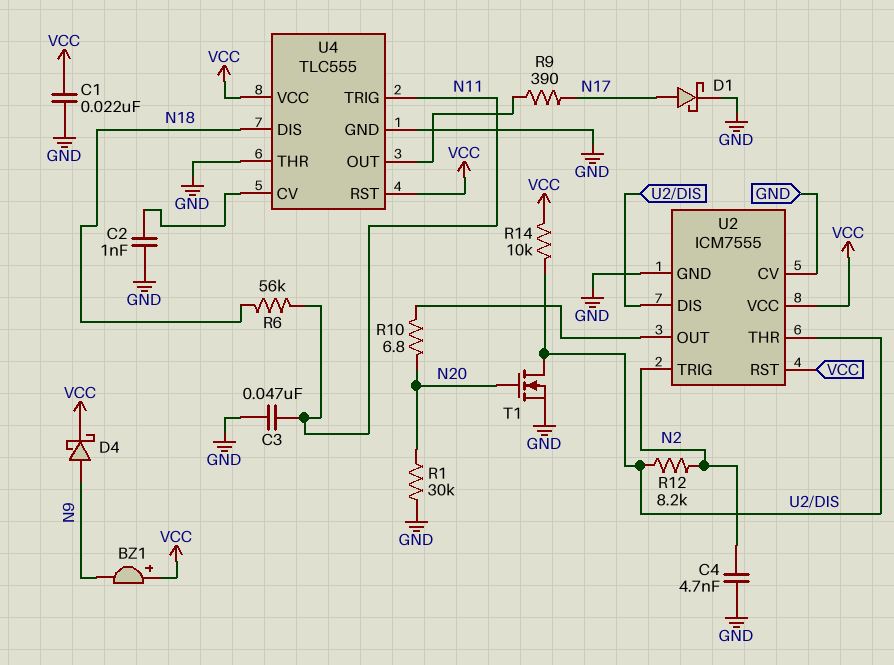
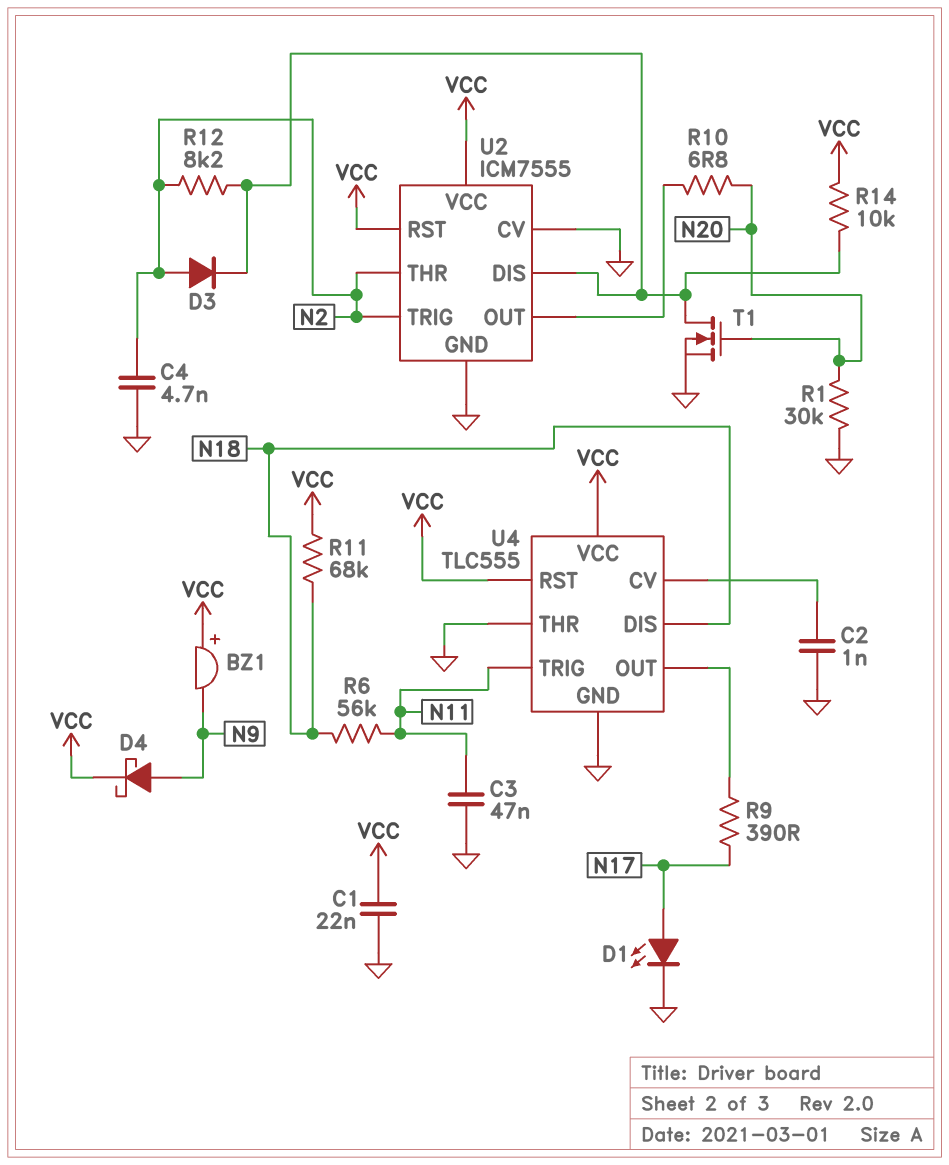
D1: schottky (A N17, K GND) -> LED (A N17, K GND)
D3: none -> diode (A N2, K U2/DIS)
R11: none -> 68k (N18, VCC)
U2 pin THR: U2/DIS -> N2

